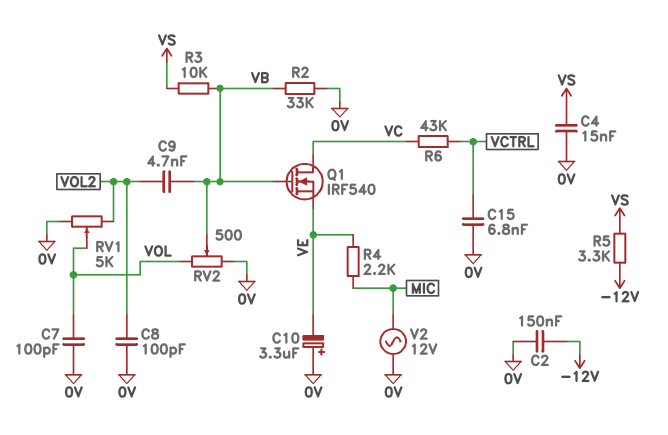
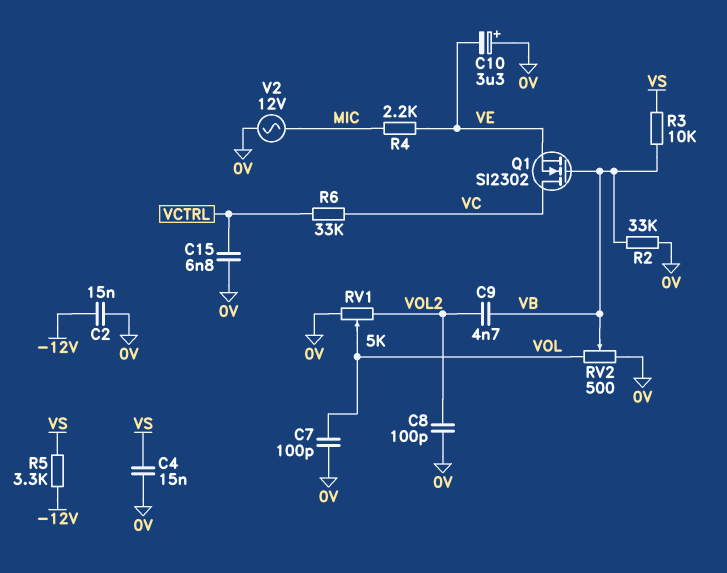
C2: 150nF (-12V, 0V) -> 15nF (-12V, 0V)
Q1: NMOS IRF540 (G VB, D VC, S VE) -> NMOS SI2302 (G VB, D VC, S VE)
R6: 43k (VC, VCTRL) -> 33k (VC, VCTRL)

